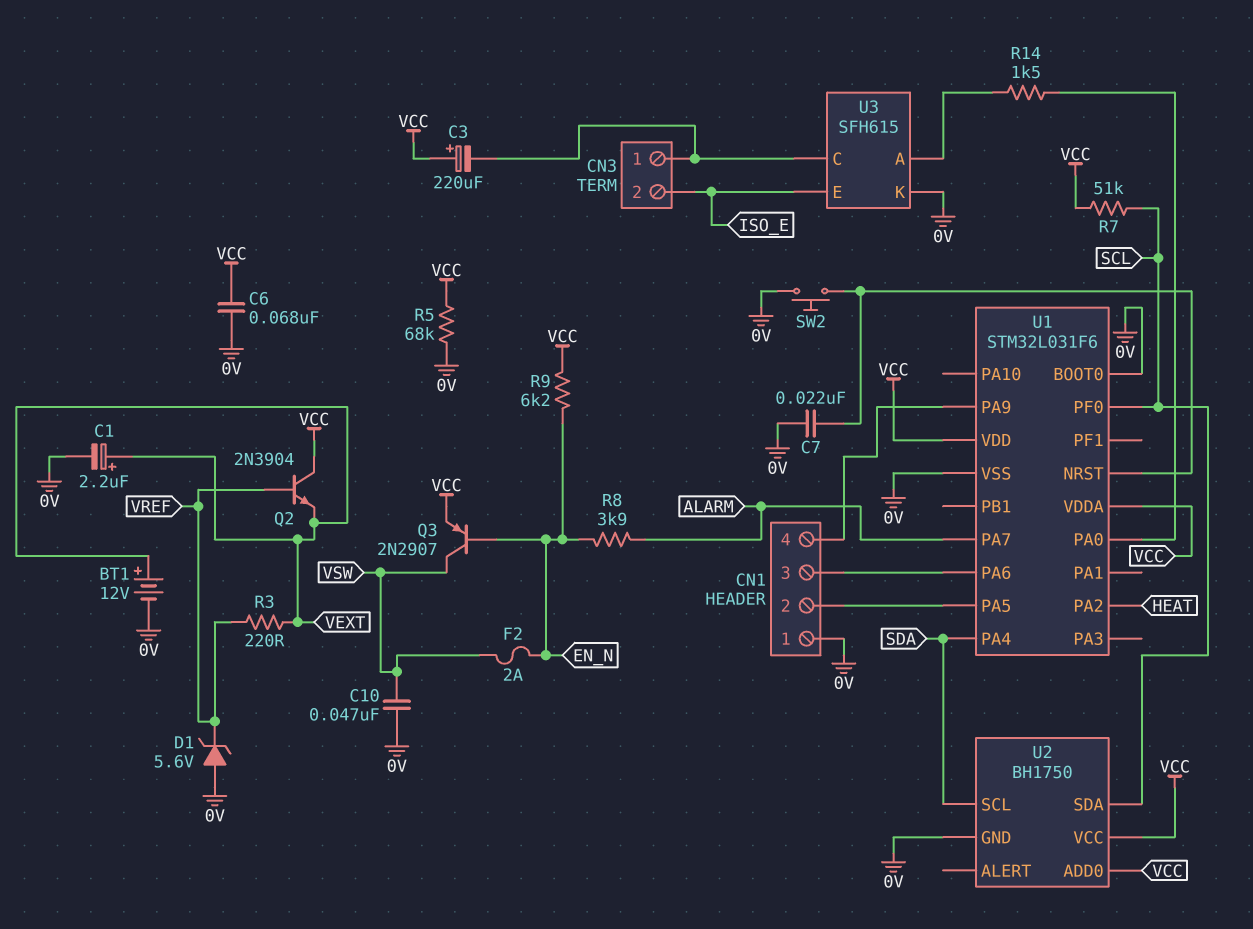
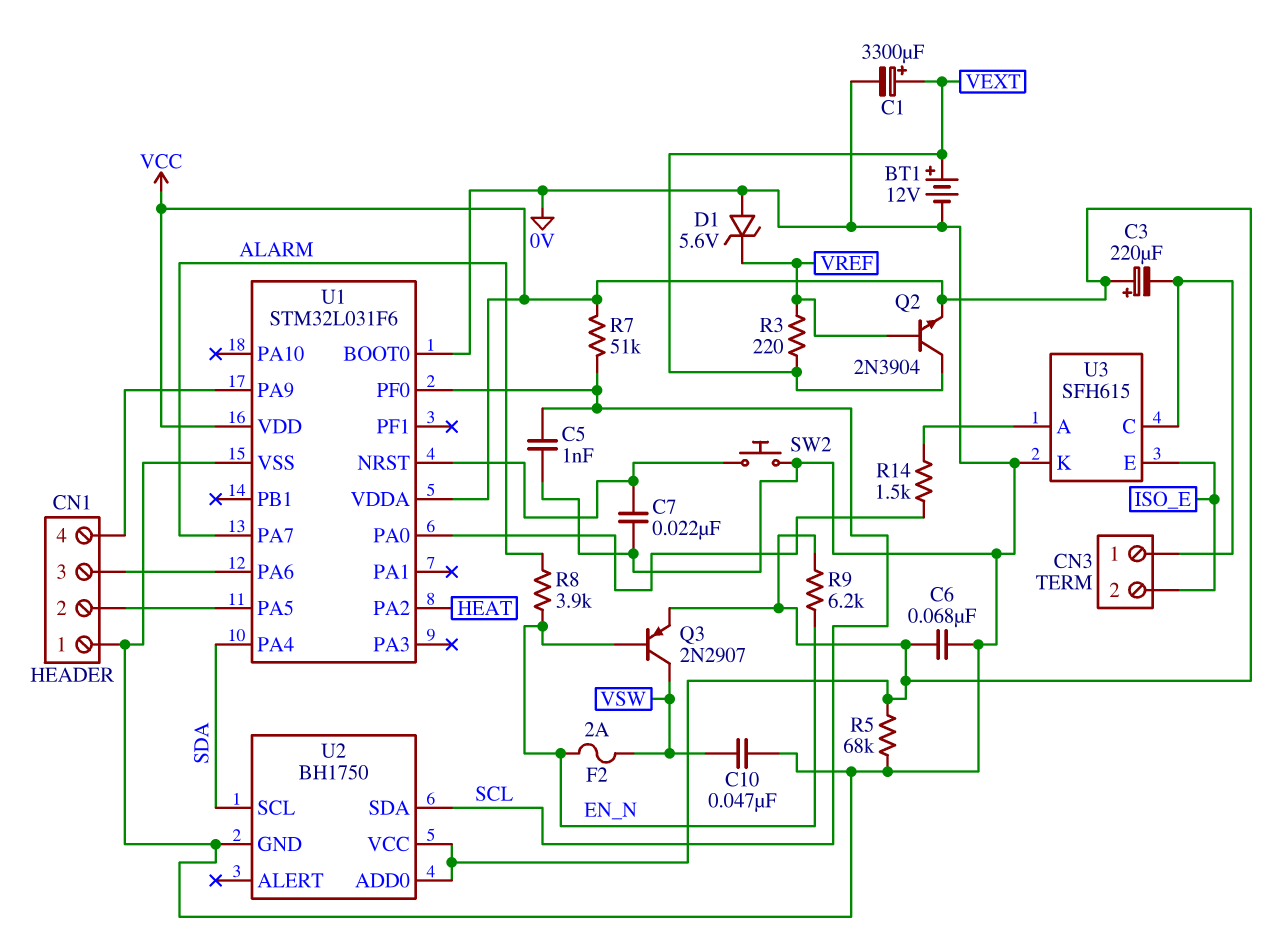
C1: 2.2uF (plus VEXT, minus 0V) -> 3300uF (plus VEXT, minus 0V)
C5: none -> 1nF (0V, SCL)
Q2: NPN 2N3904 (B VREF, C VCC, E VEXT) -> NPN 2N3904 (B VREF, C VEXT, E VCC)

